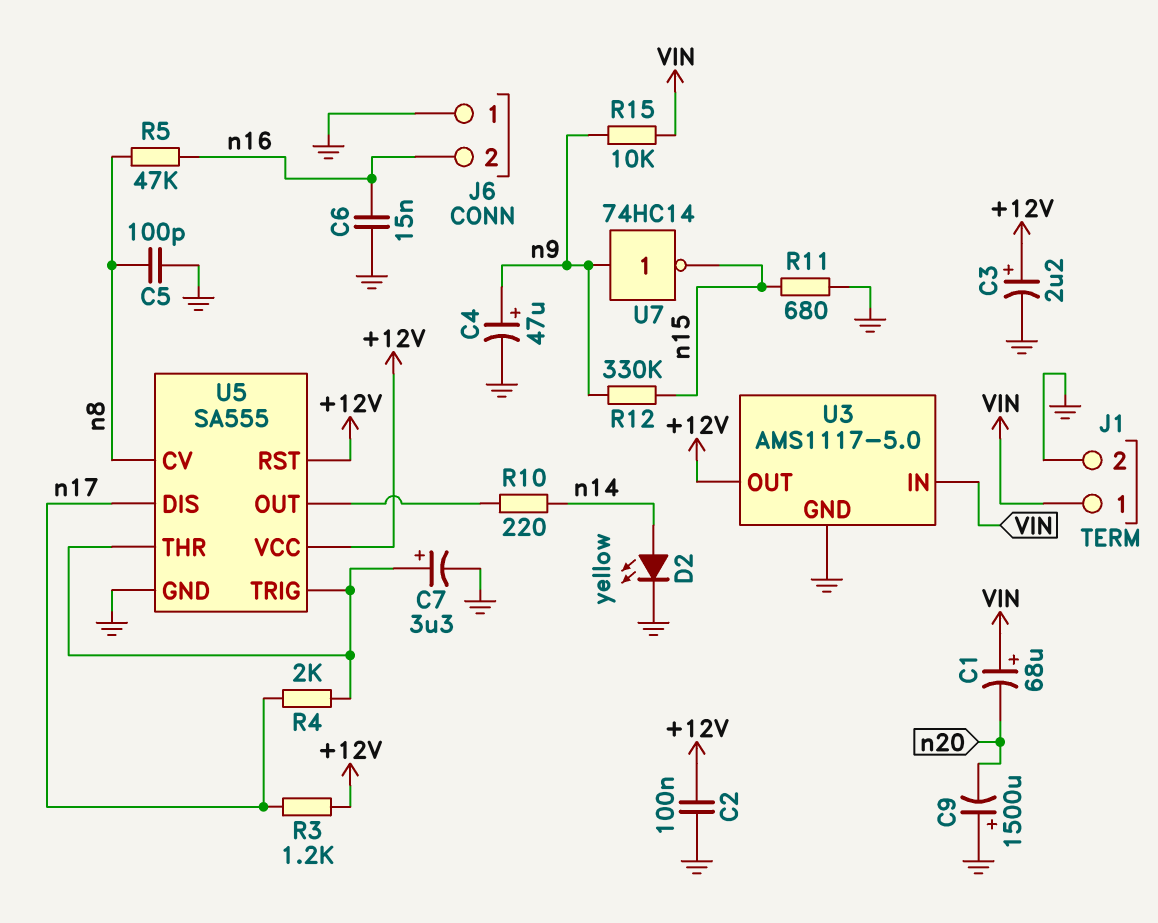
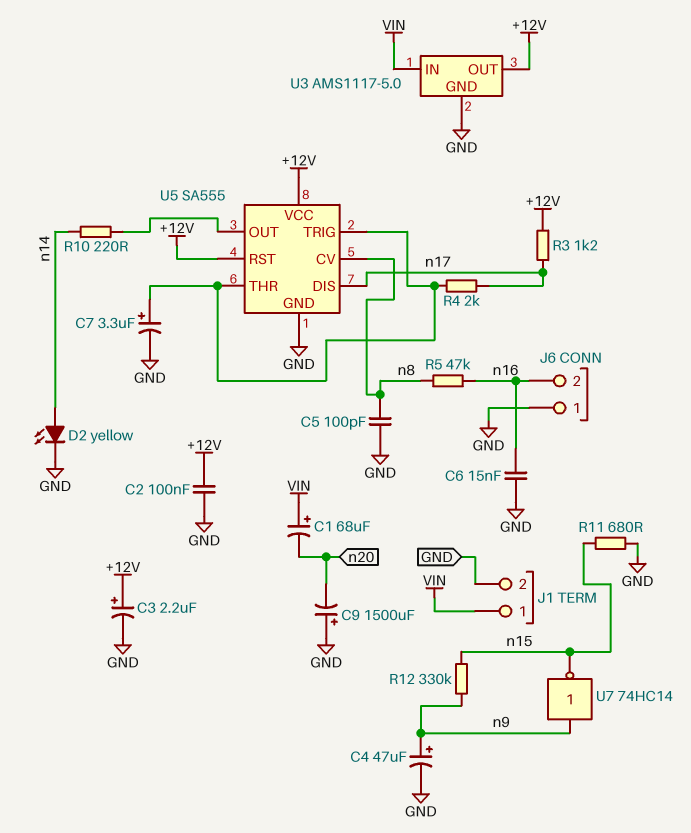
R15: 10k (VIN, n9) -> none

